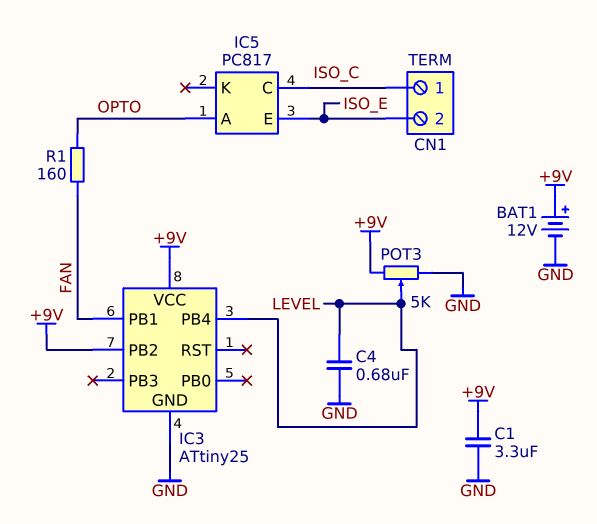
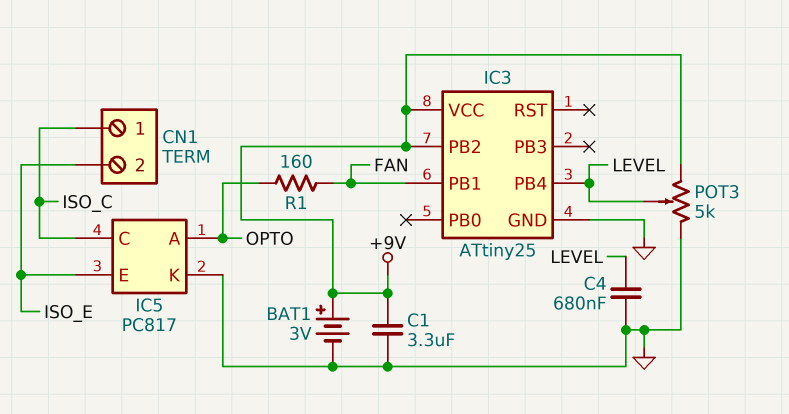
BAT1: 12V (plus +9V, minus GND) -> 3V (plus +9V, minus GND)
IC5 pin K: none -> GND

